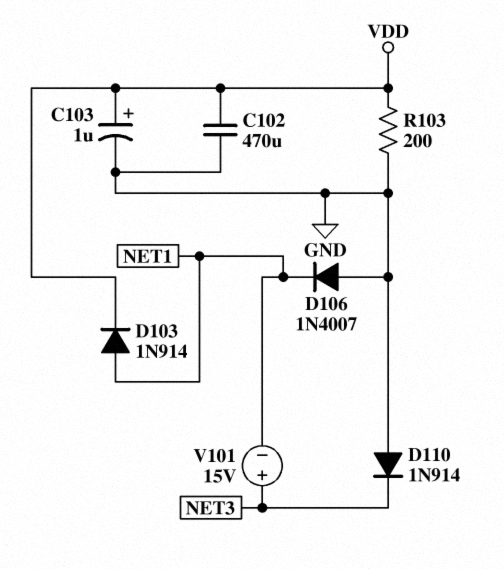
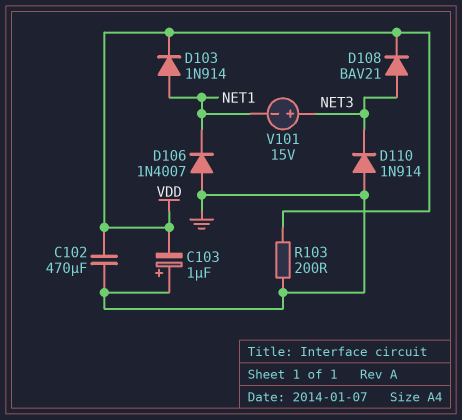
C103: 1uF (plus VDD, minus GND) -> 1uF (plus GND, minus VDD)
D108: none -> diode BAV21 (A NET3, K VDD)

